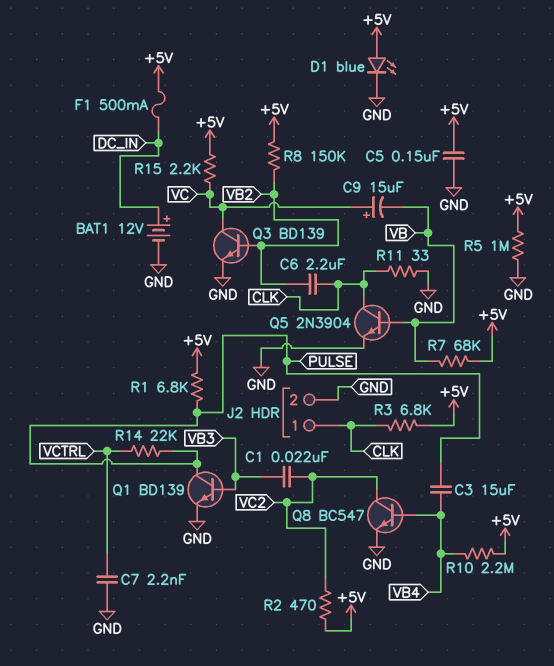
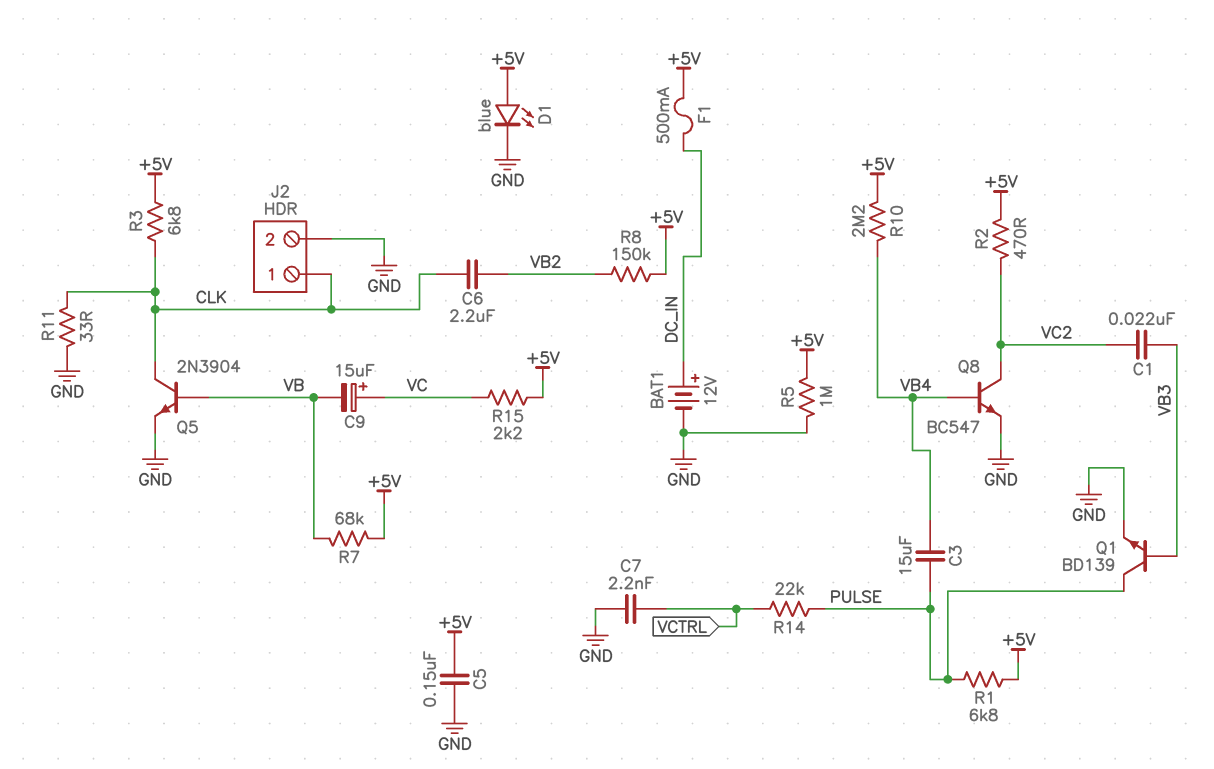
Q3: NPN BD139 (B VB2, C VC, E GND) -> none

